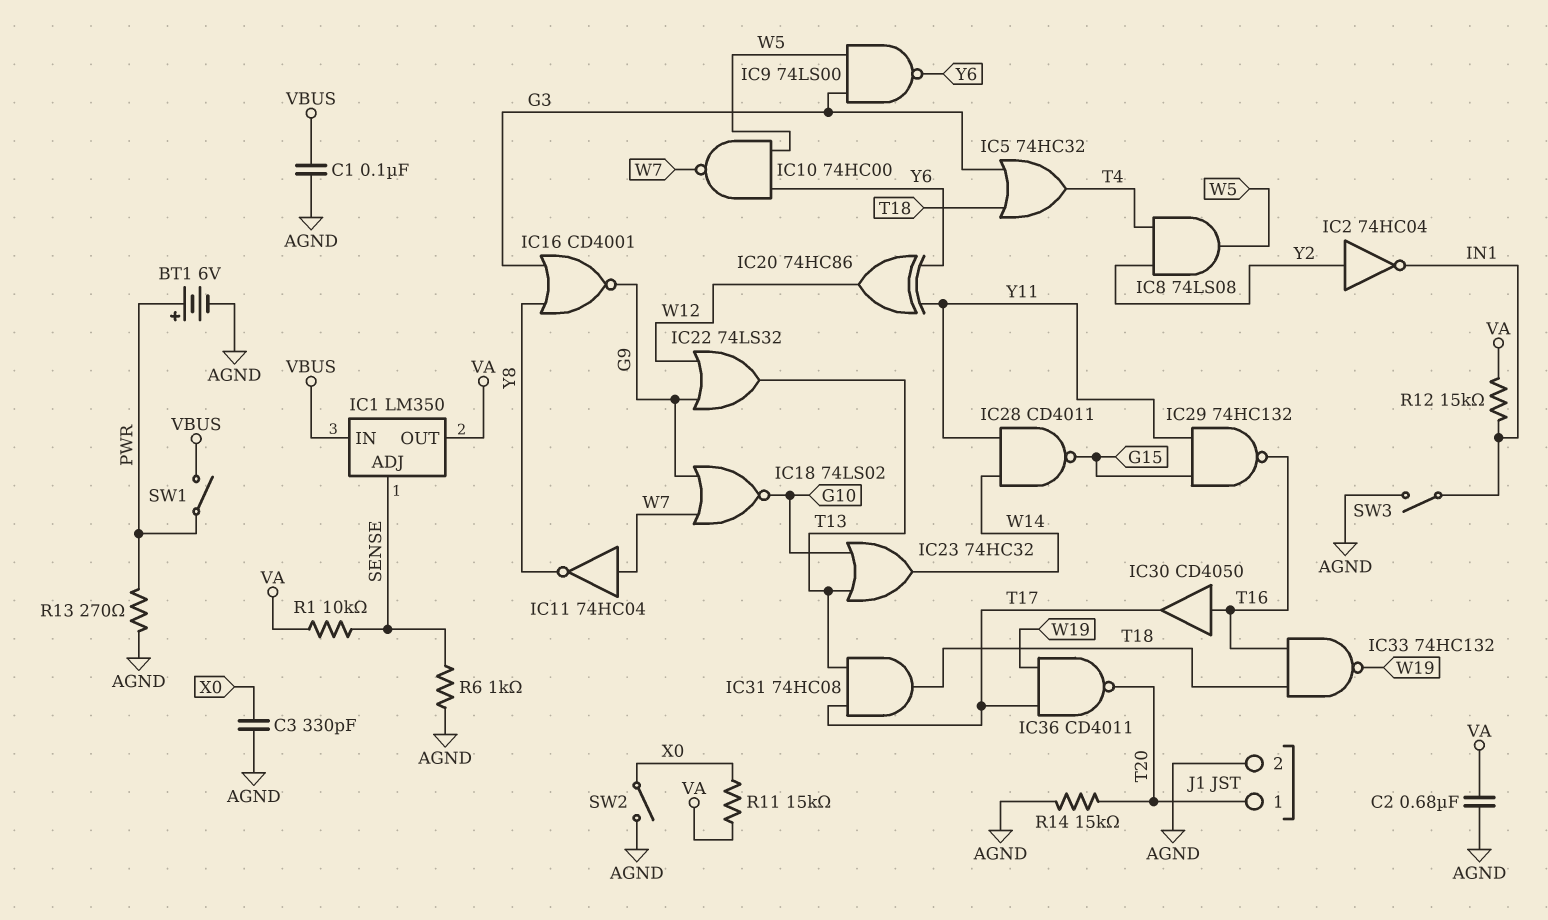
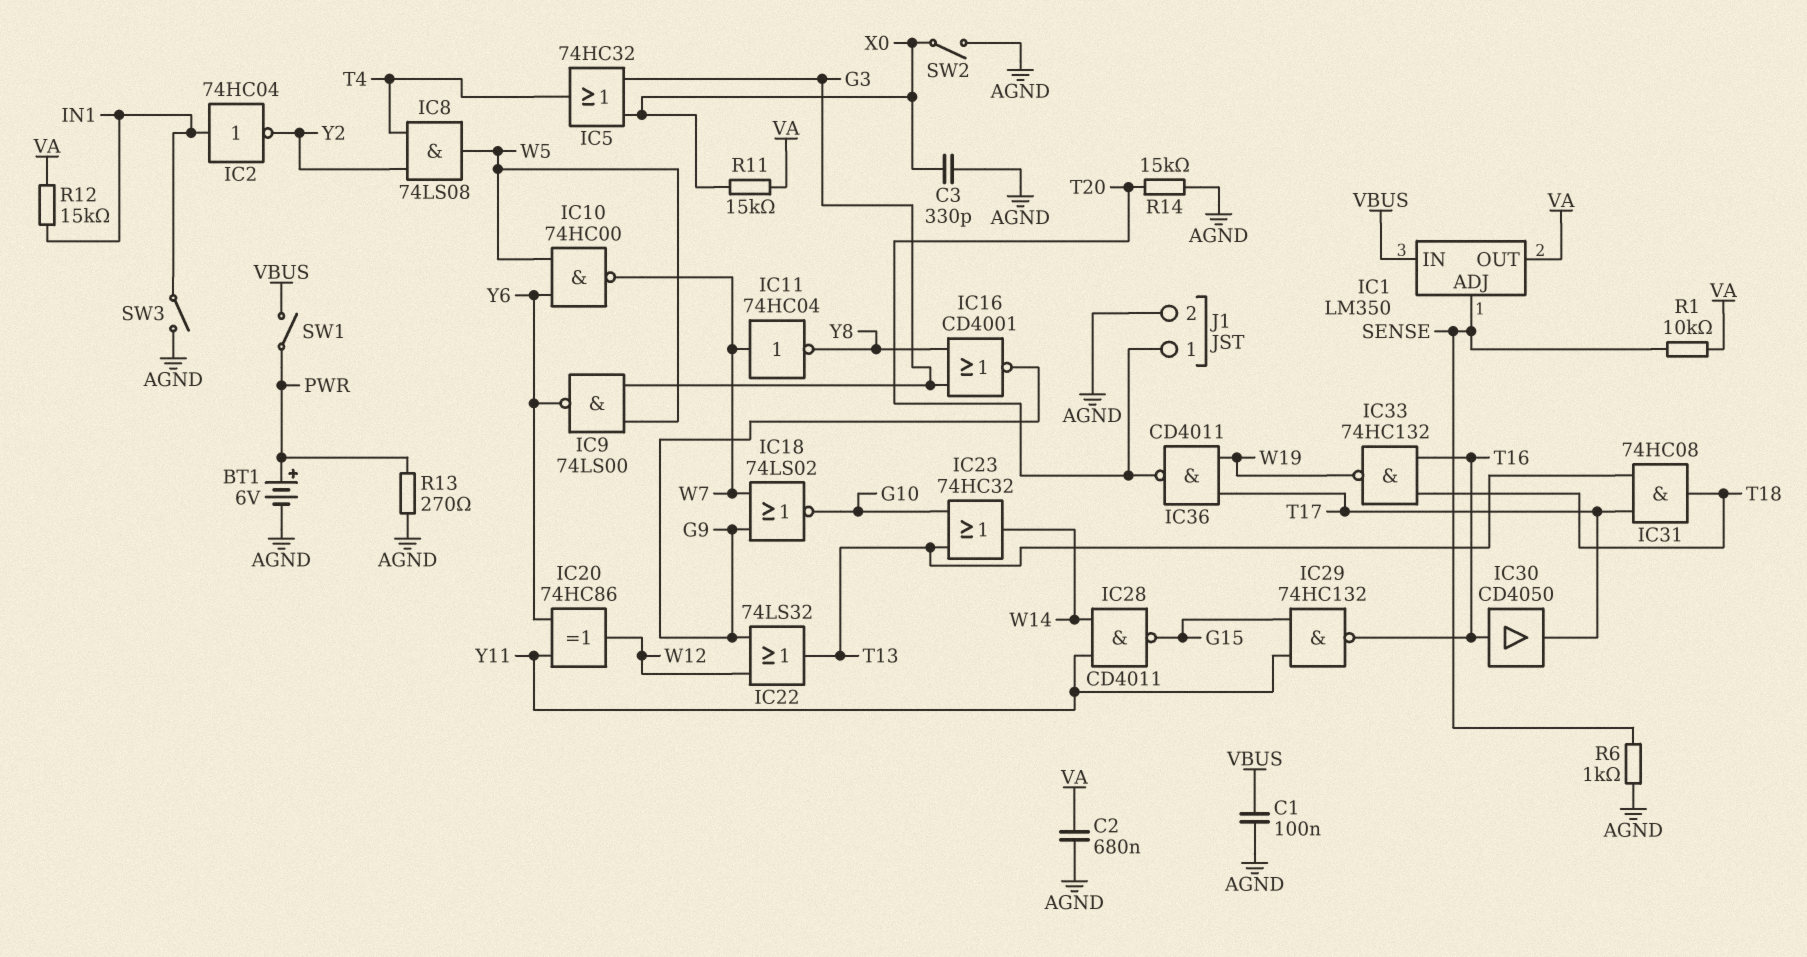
IC2: NOT 74HC04 (in Y2, out IN1) -> NOT 74HC04 (in IN1, out Y2)
IC5: OR 74HC32 (in G3, in T18, out T4) -> OR 74HC32 (in G3, in X0, out T4)

